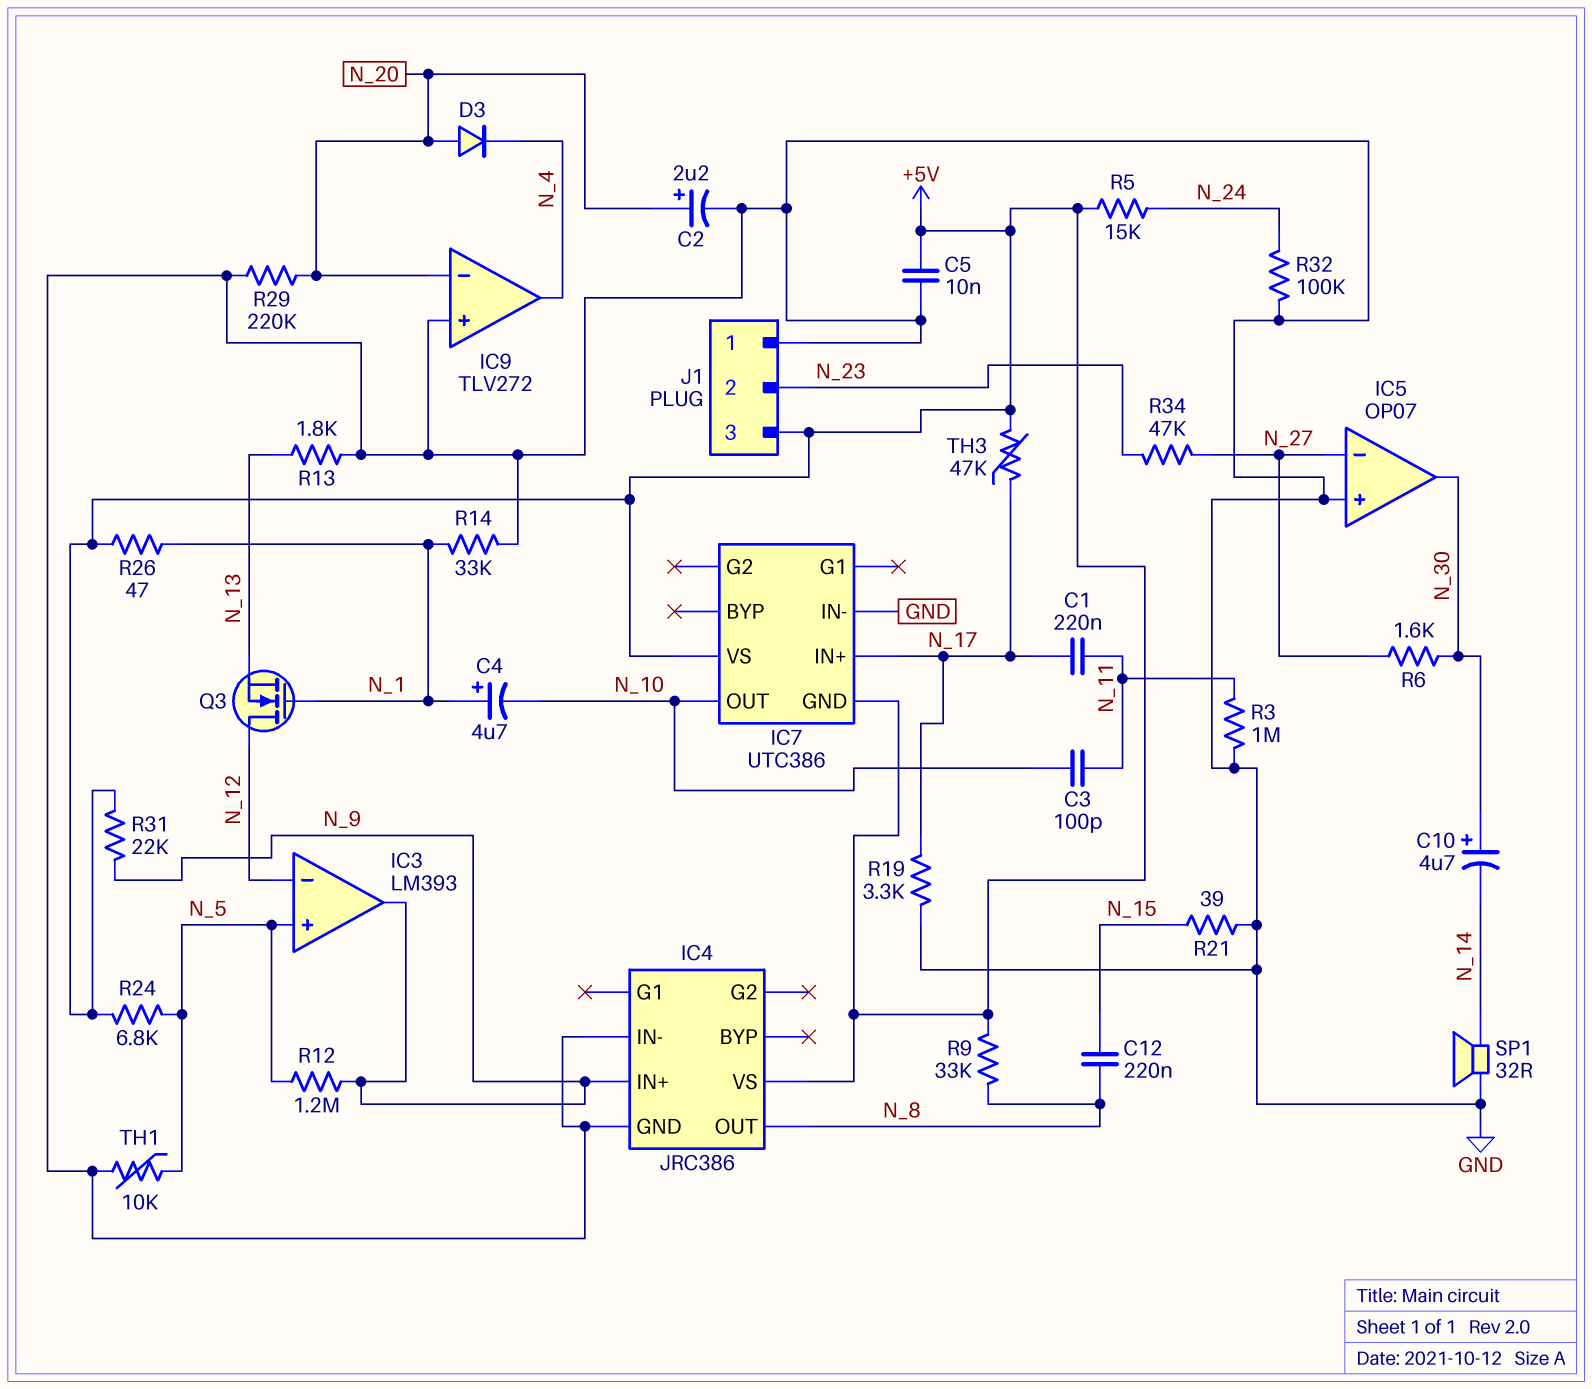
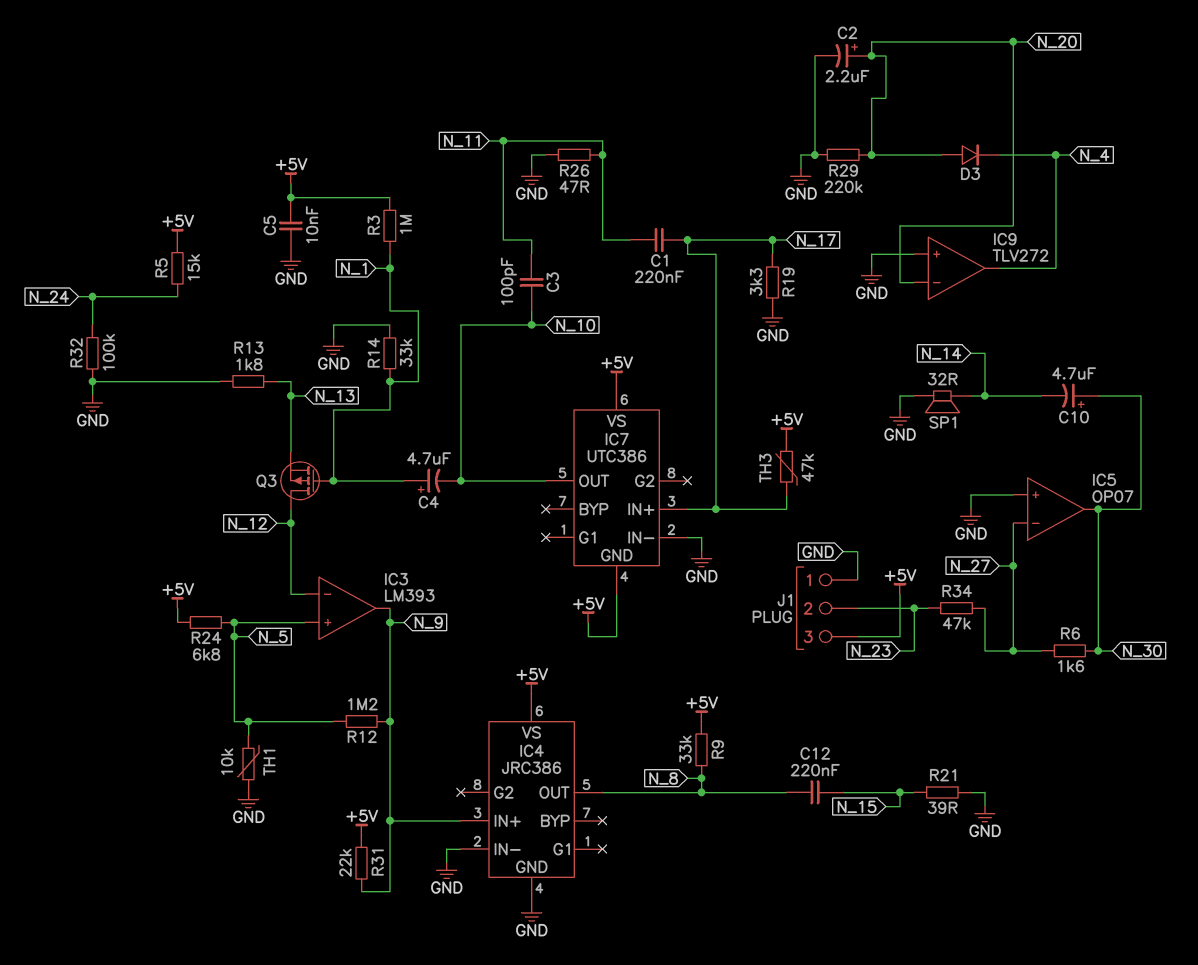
Q3: NMOS (G N_1, D N_12, S N_13) -> PMOS (G N_1, D N_12, S N_13)
R3: 1M (GND, N_11) -> 1M (+5V, N_1)
R26: 47 (+5V, N_1) -> 47 (GND, N_11)

